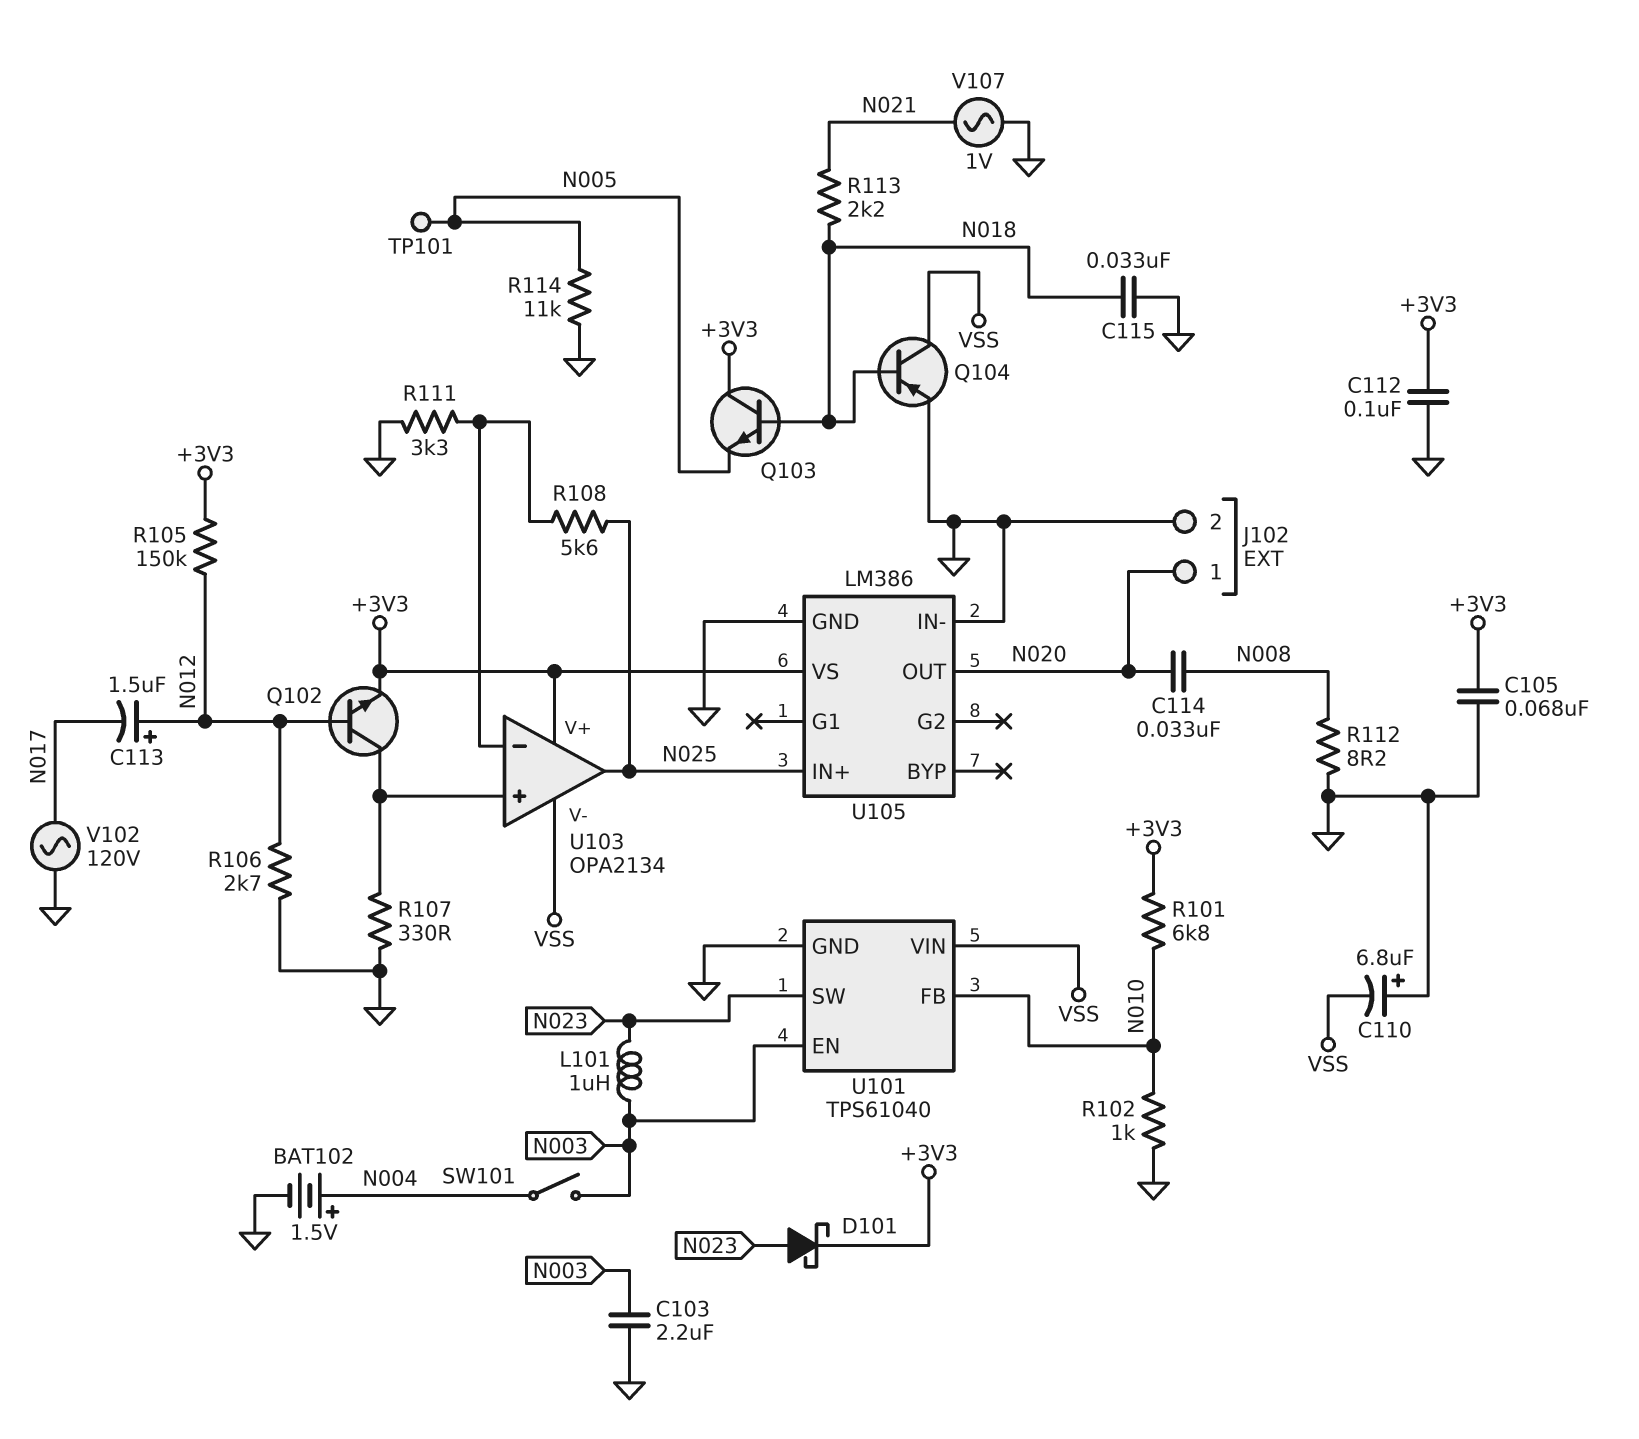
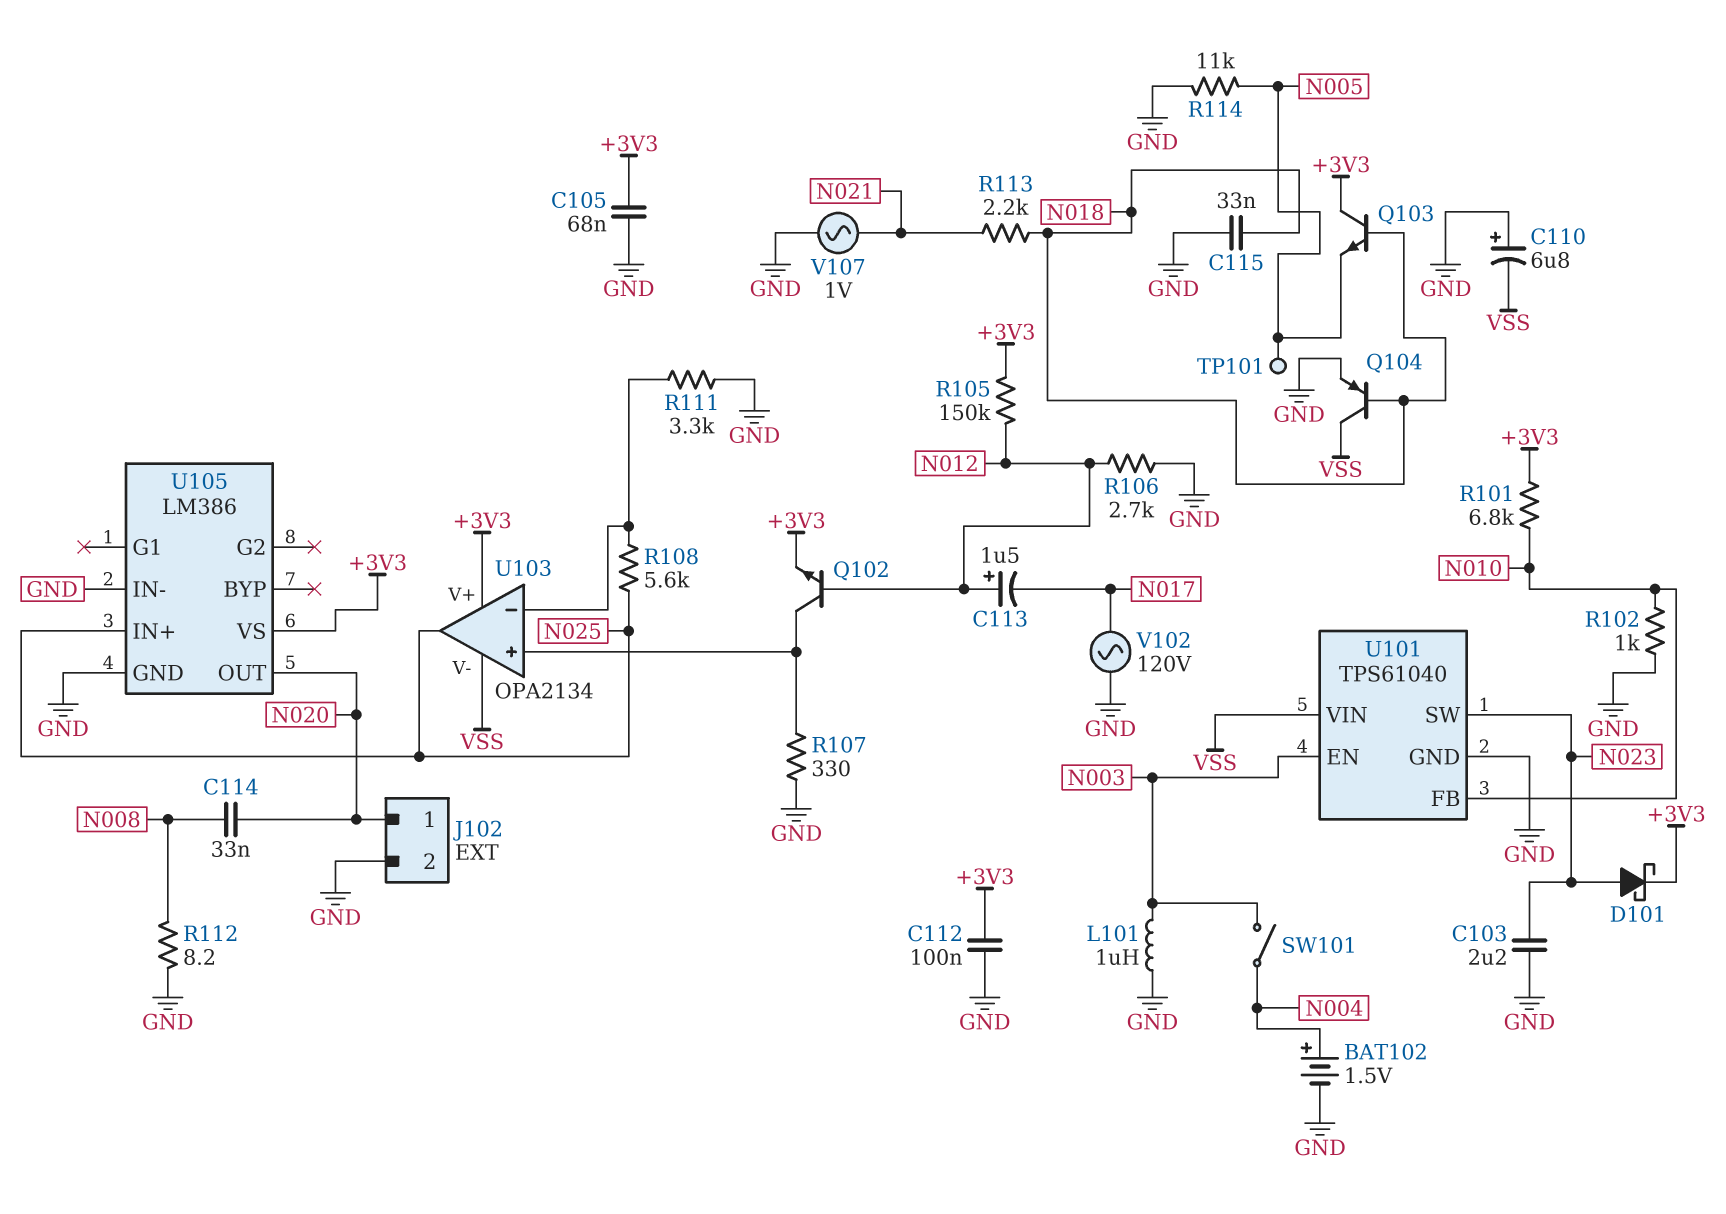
C103: 2.2uF (GND, N003) -> 2.2uF (GND, N023)
L101: 1uH (N003, N023) -> 1uH (GND, N003)

